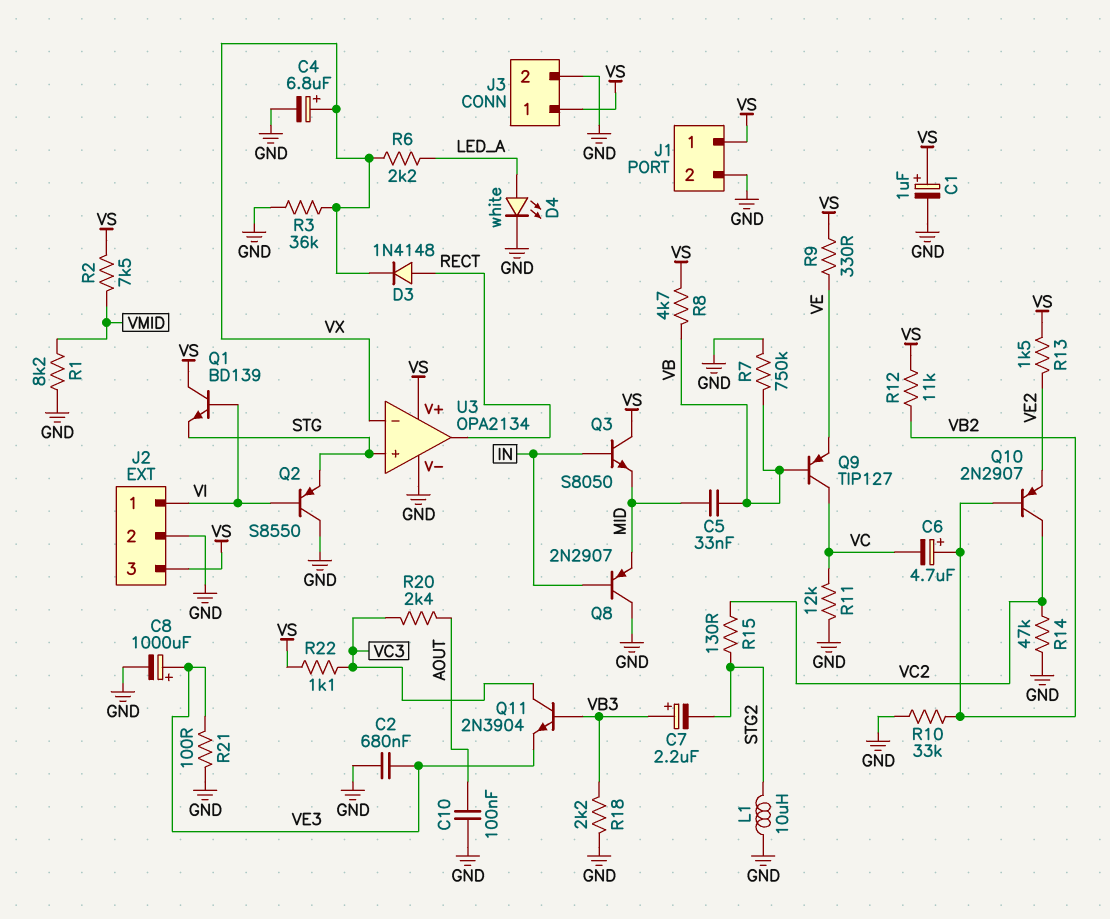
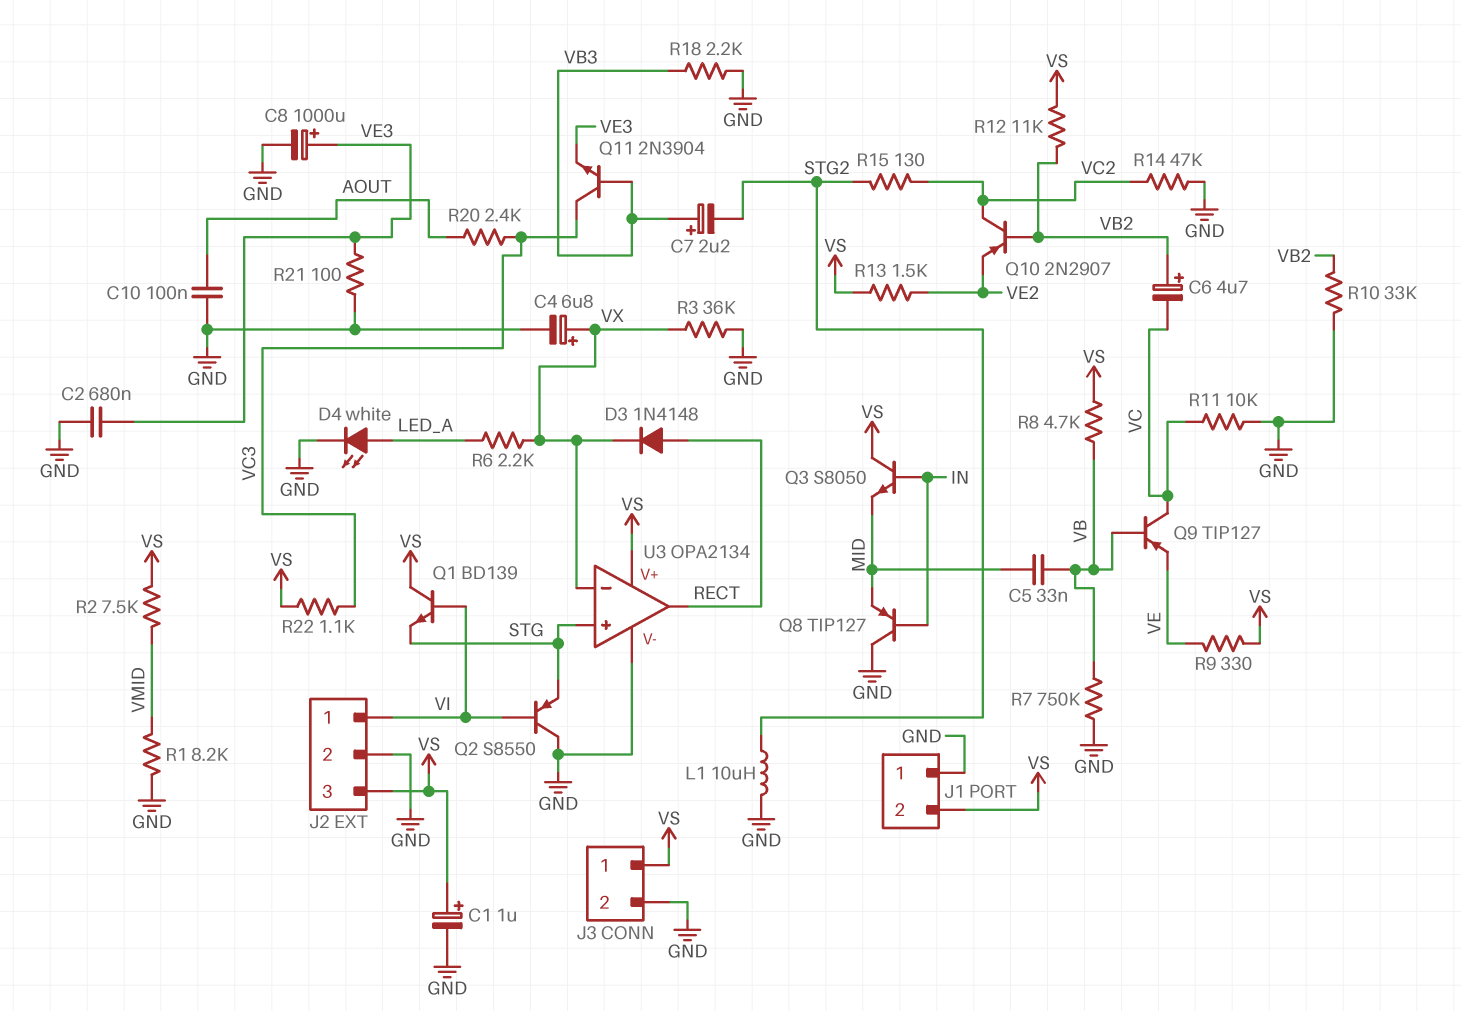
J1 pin 1: VS -> GND
J1 pin 2: GND -> VS
Q8: PNP 2N2907 (B IN, C GND, E MID) -> PNP TIP127 (B IN, C GND, E MID)
R11: 12k (GND, VC) -> 10k (GND, VC)

